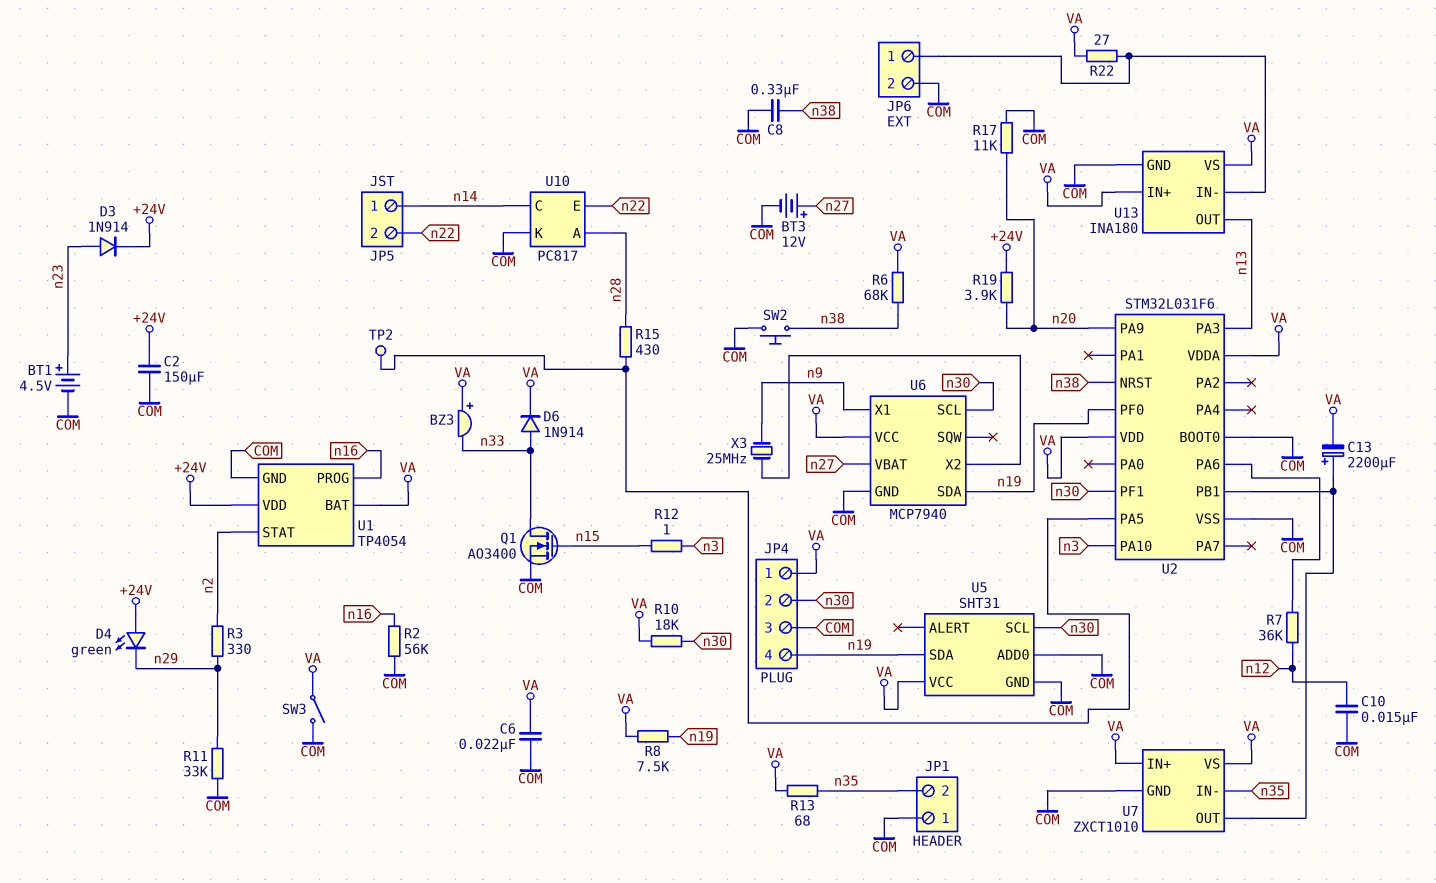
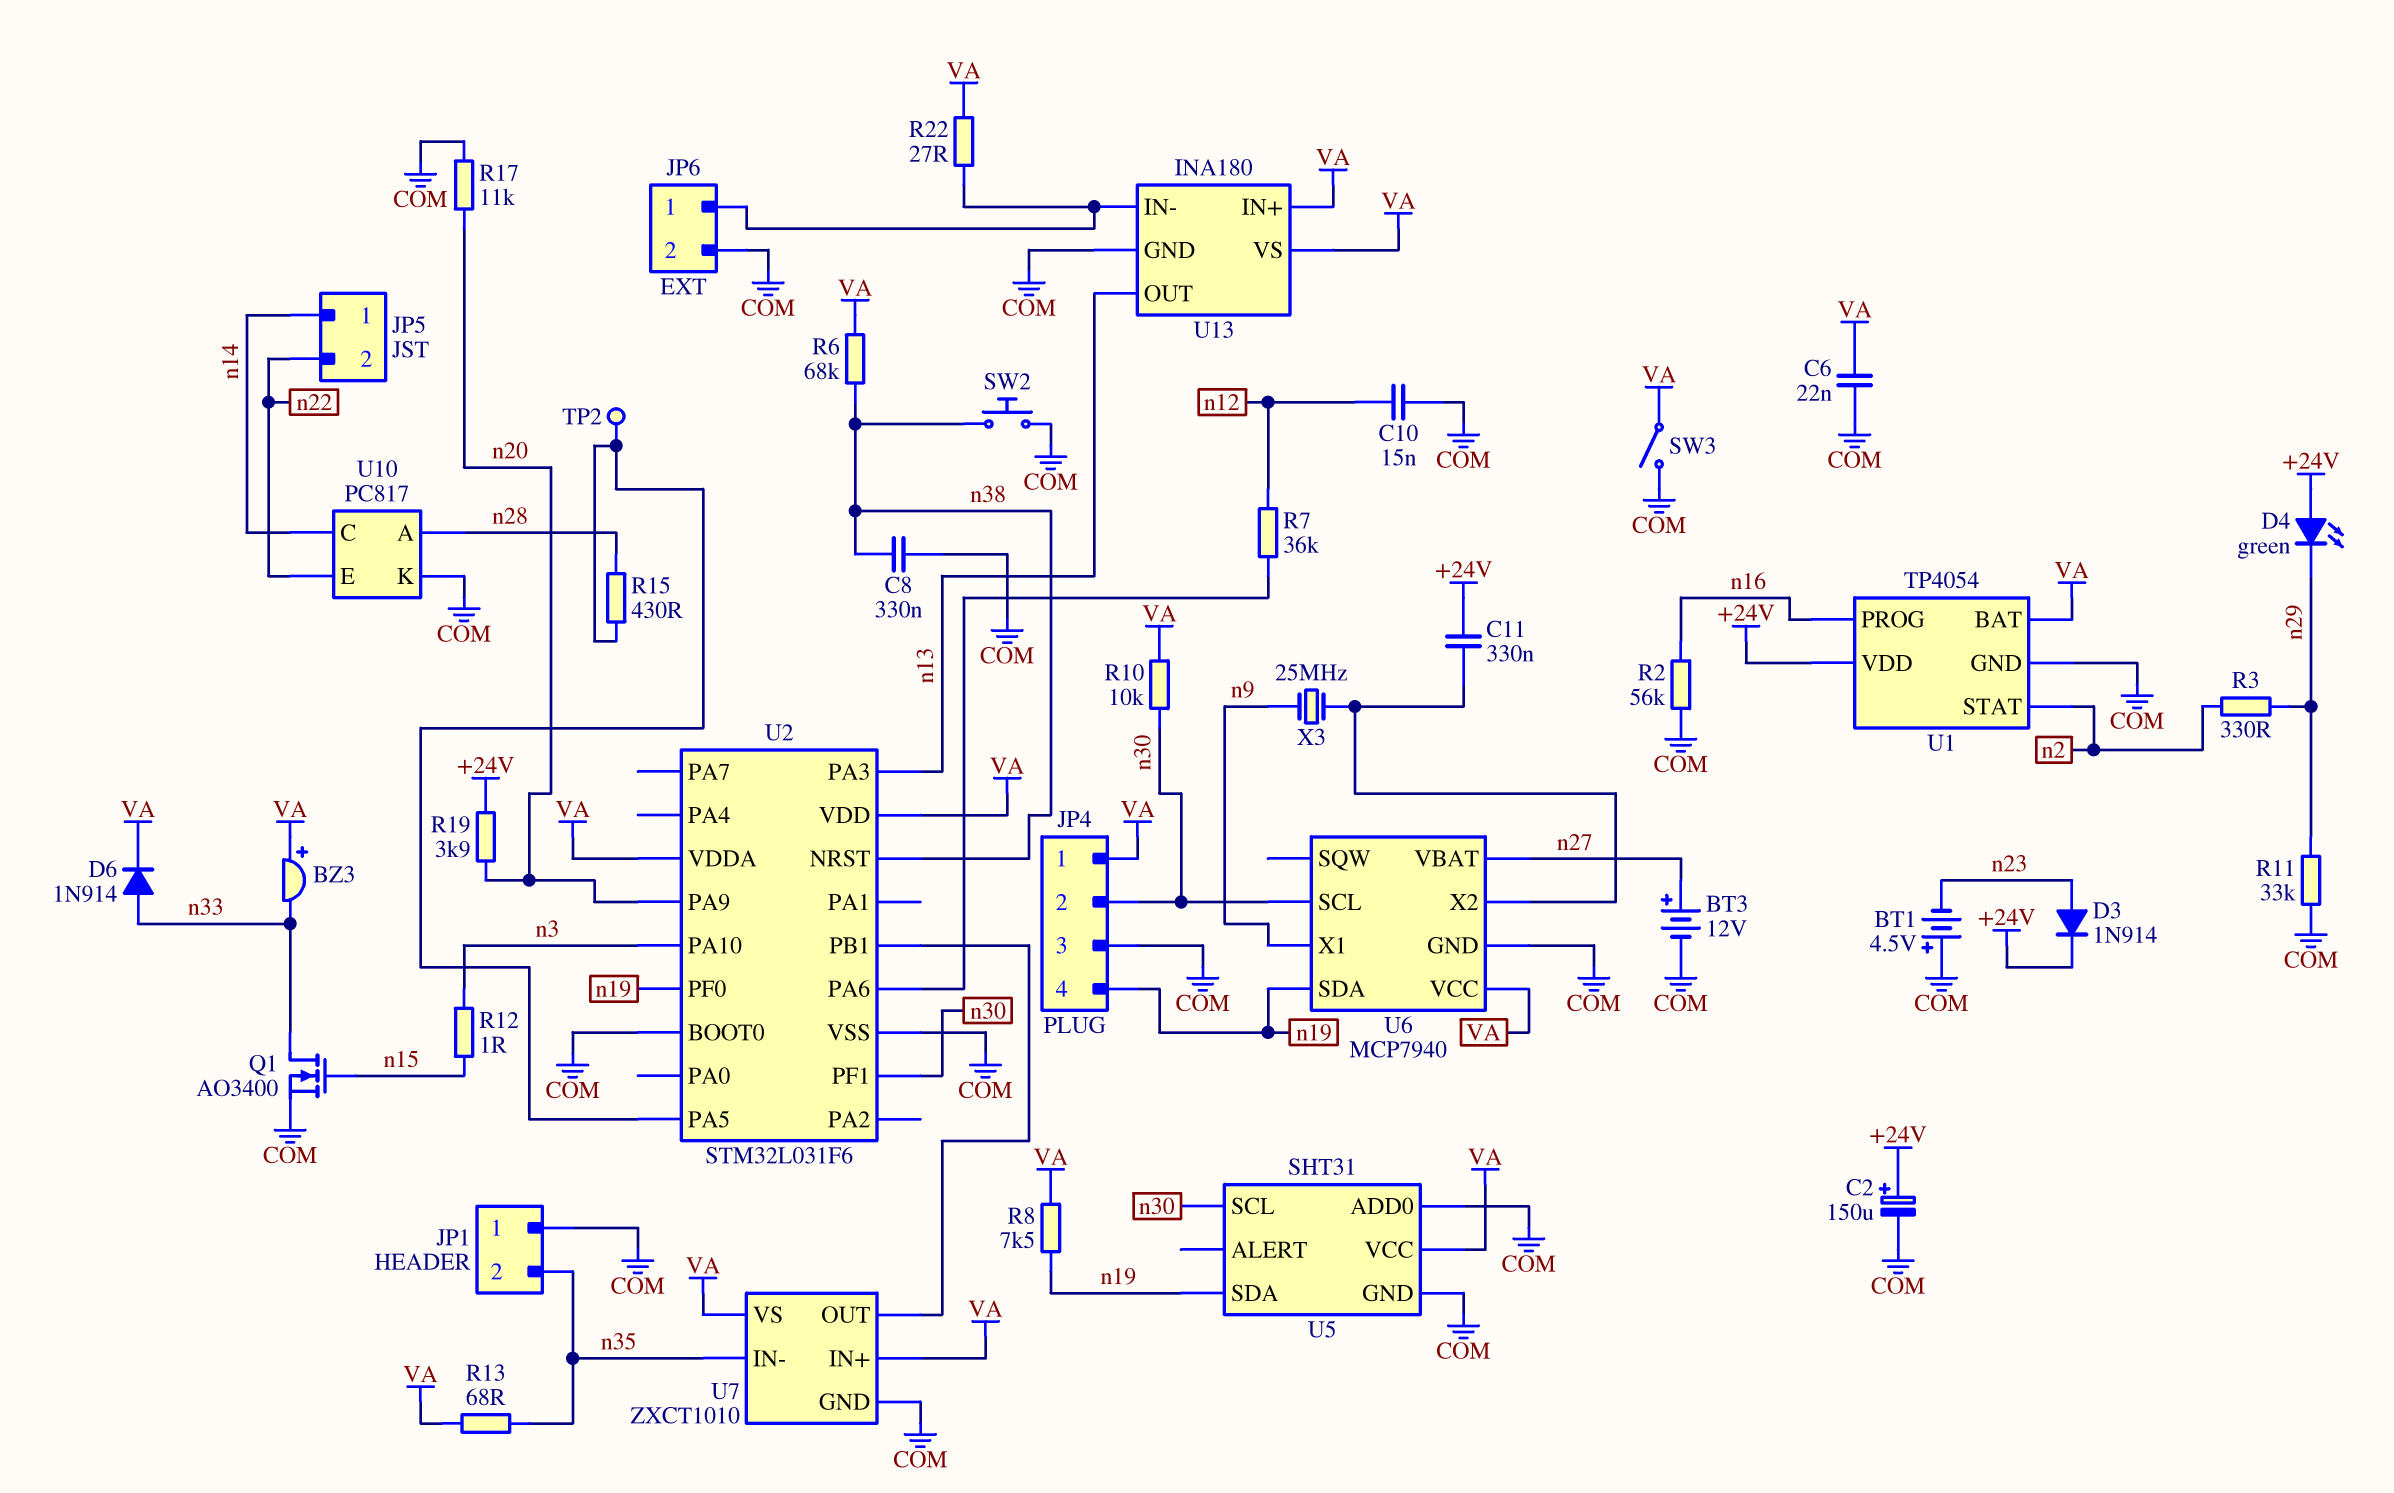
BT1: 4.5V (plus n23, minus COM) -> 4.5V (plus COM, minus n23)
C2: 150uF (+24V, COM) -> 150uF (plus +24V, minus COM)
C11: none -> 330nF (+24V, U6/X2)
C13: 2200uF (plus U2/PB1, minus VA) -> none
R10: 18k (VA, n30) -> 10k (VA, n30)

